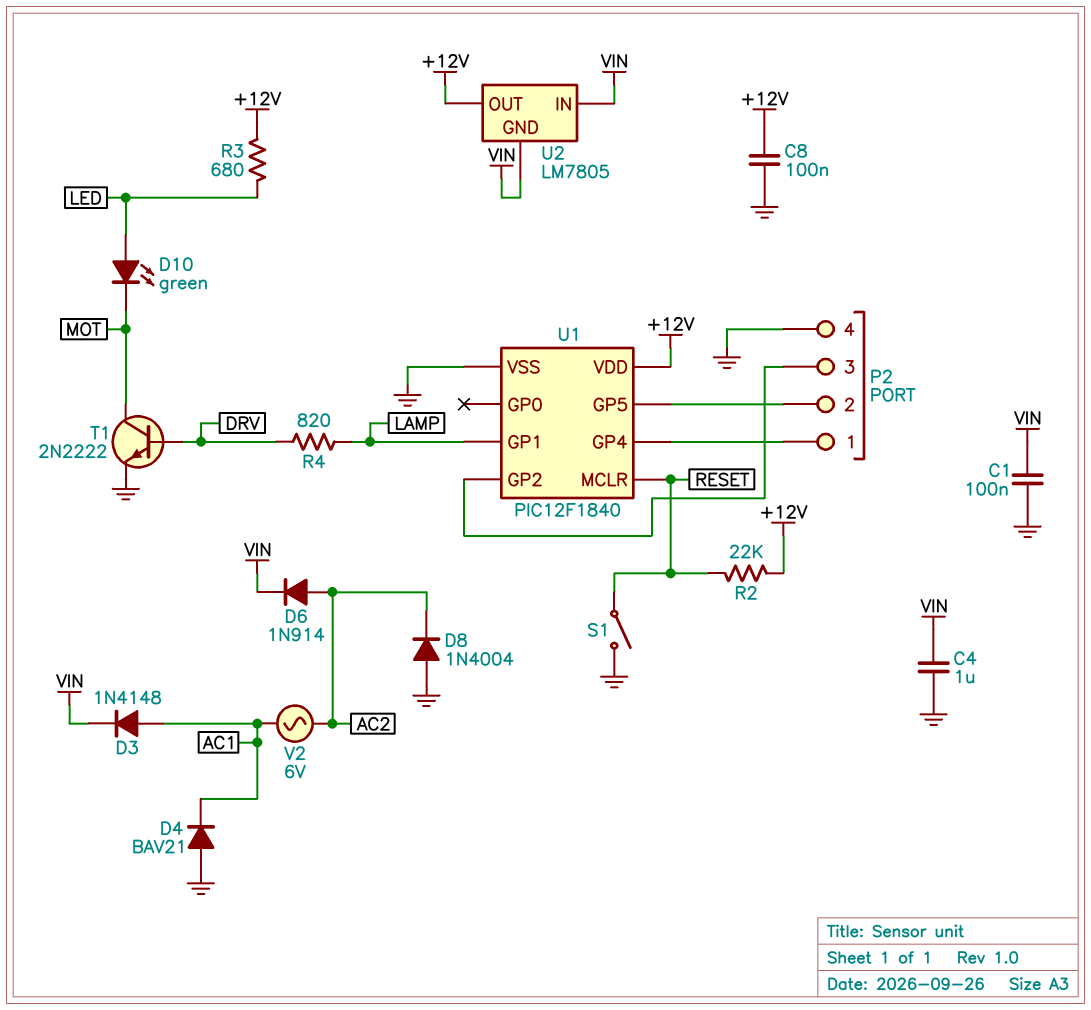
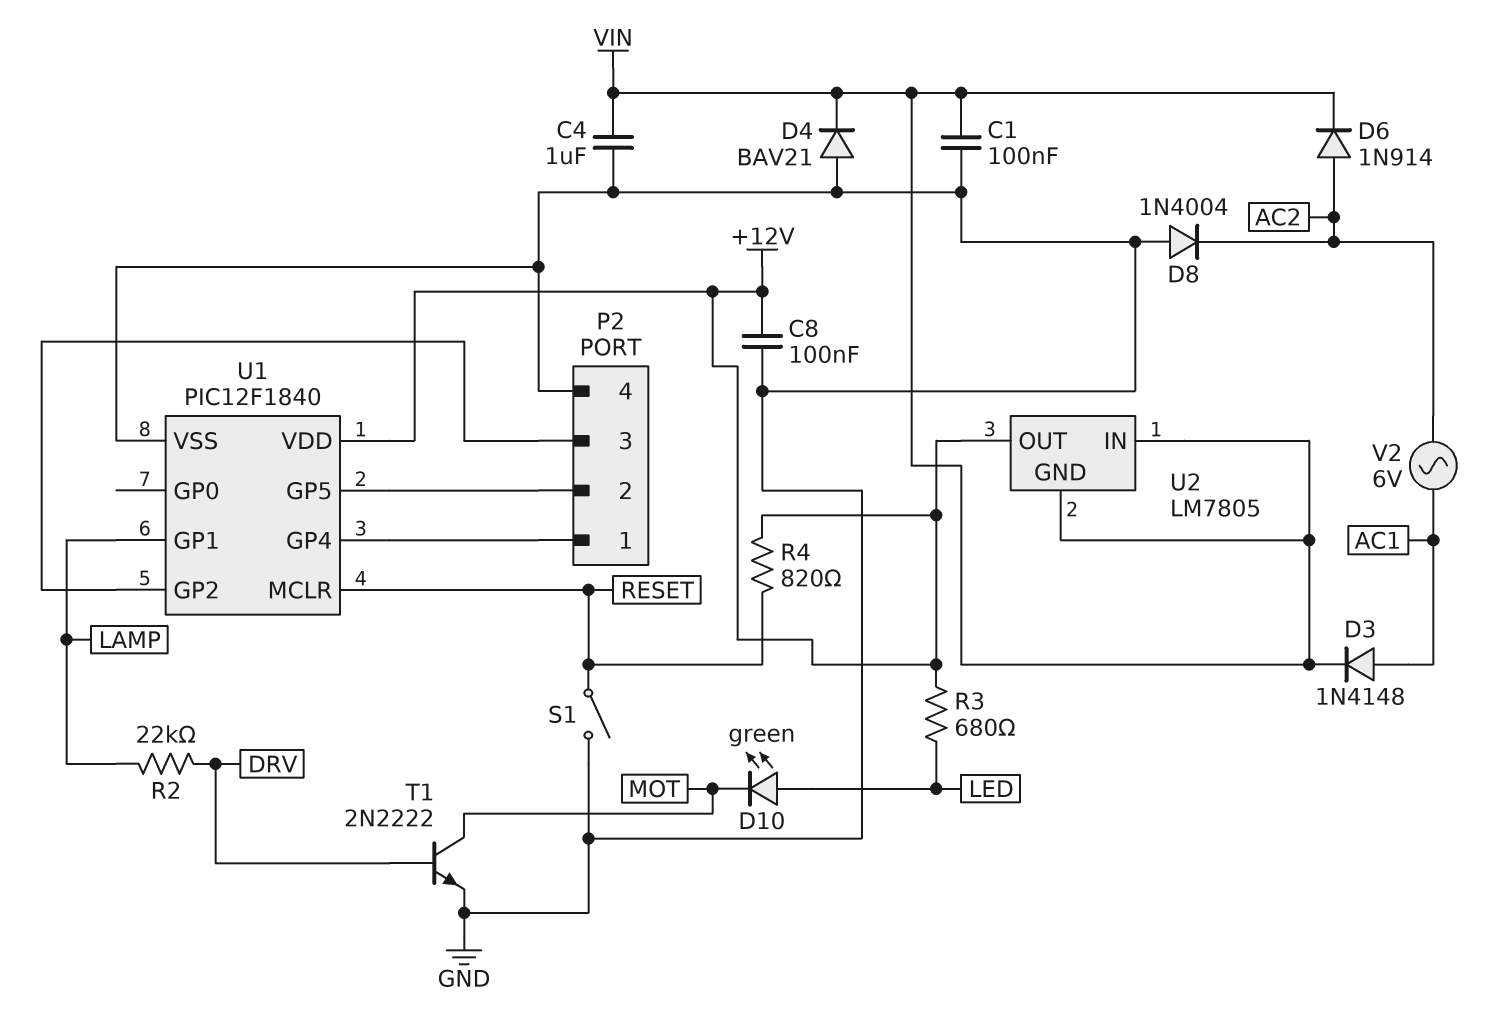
D4: diode BAV21 (A GND, K AC1) -> diode BAV21 (A GND, K VIN)
R2: 22k (+12V, RESET) -> 22k (DRV, LAMP)
R4: 820 (DRV, LAMP) -> 820 (+12V, RESET)

